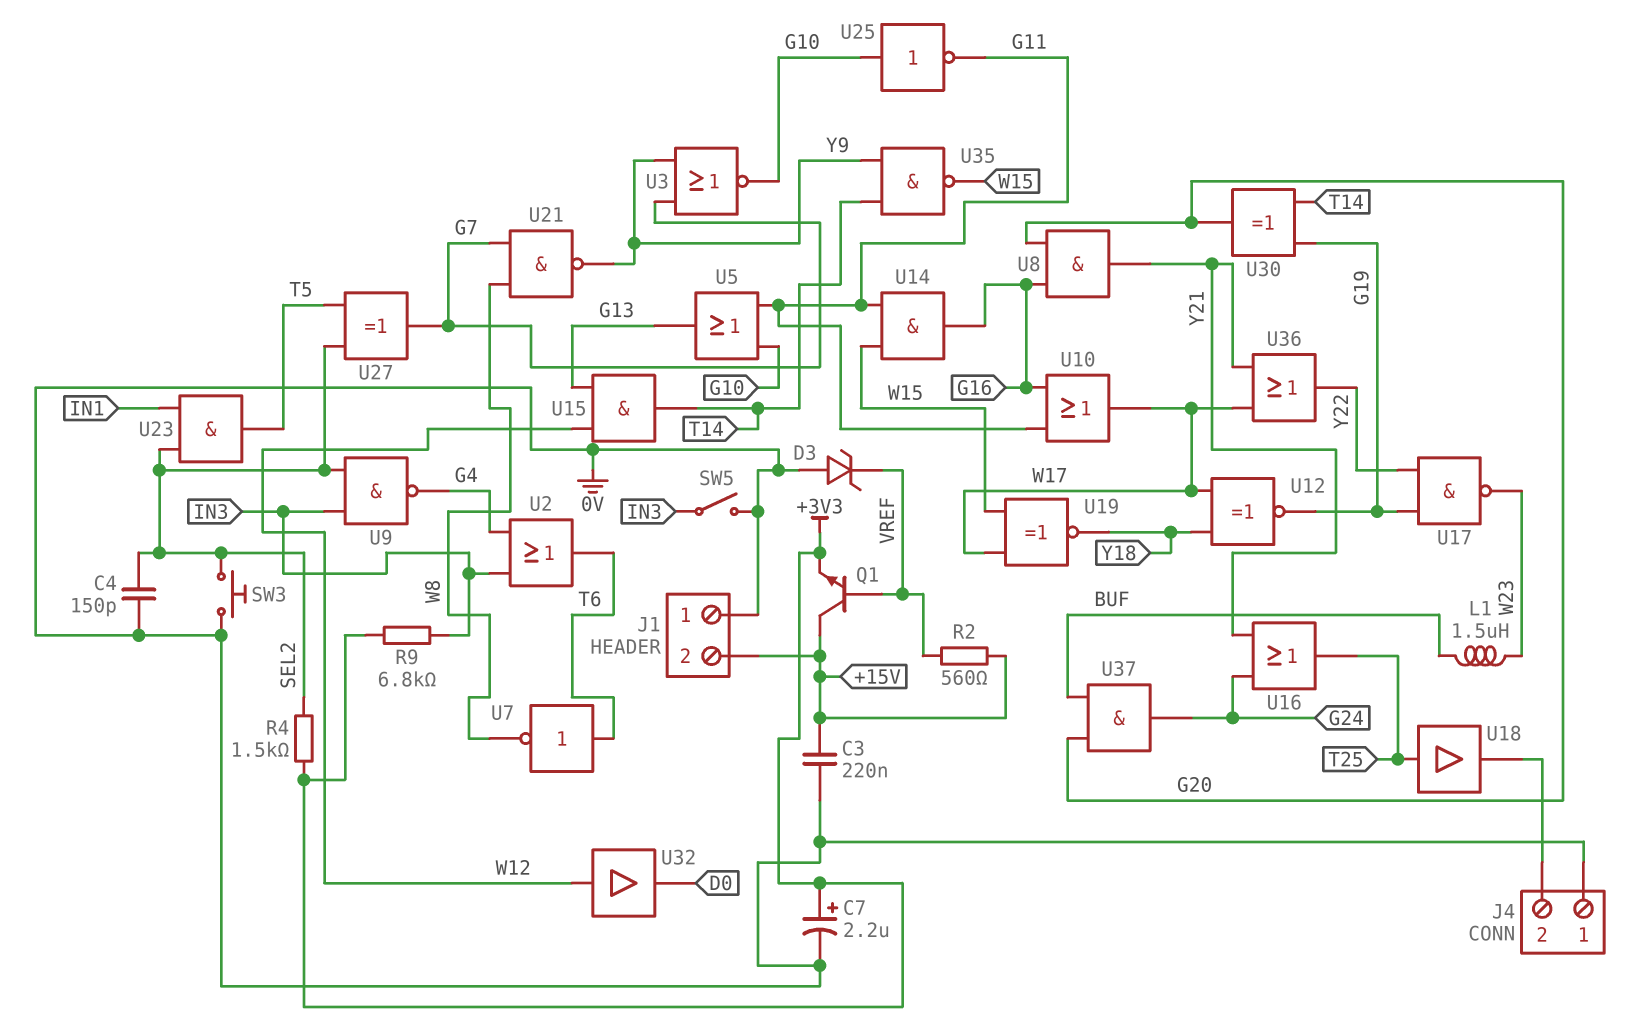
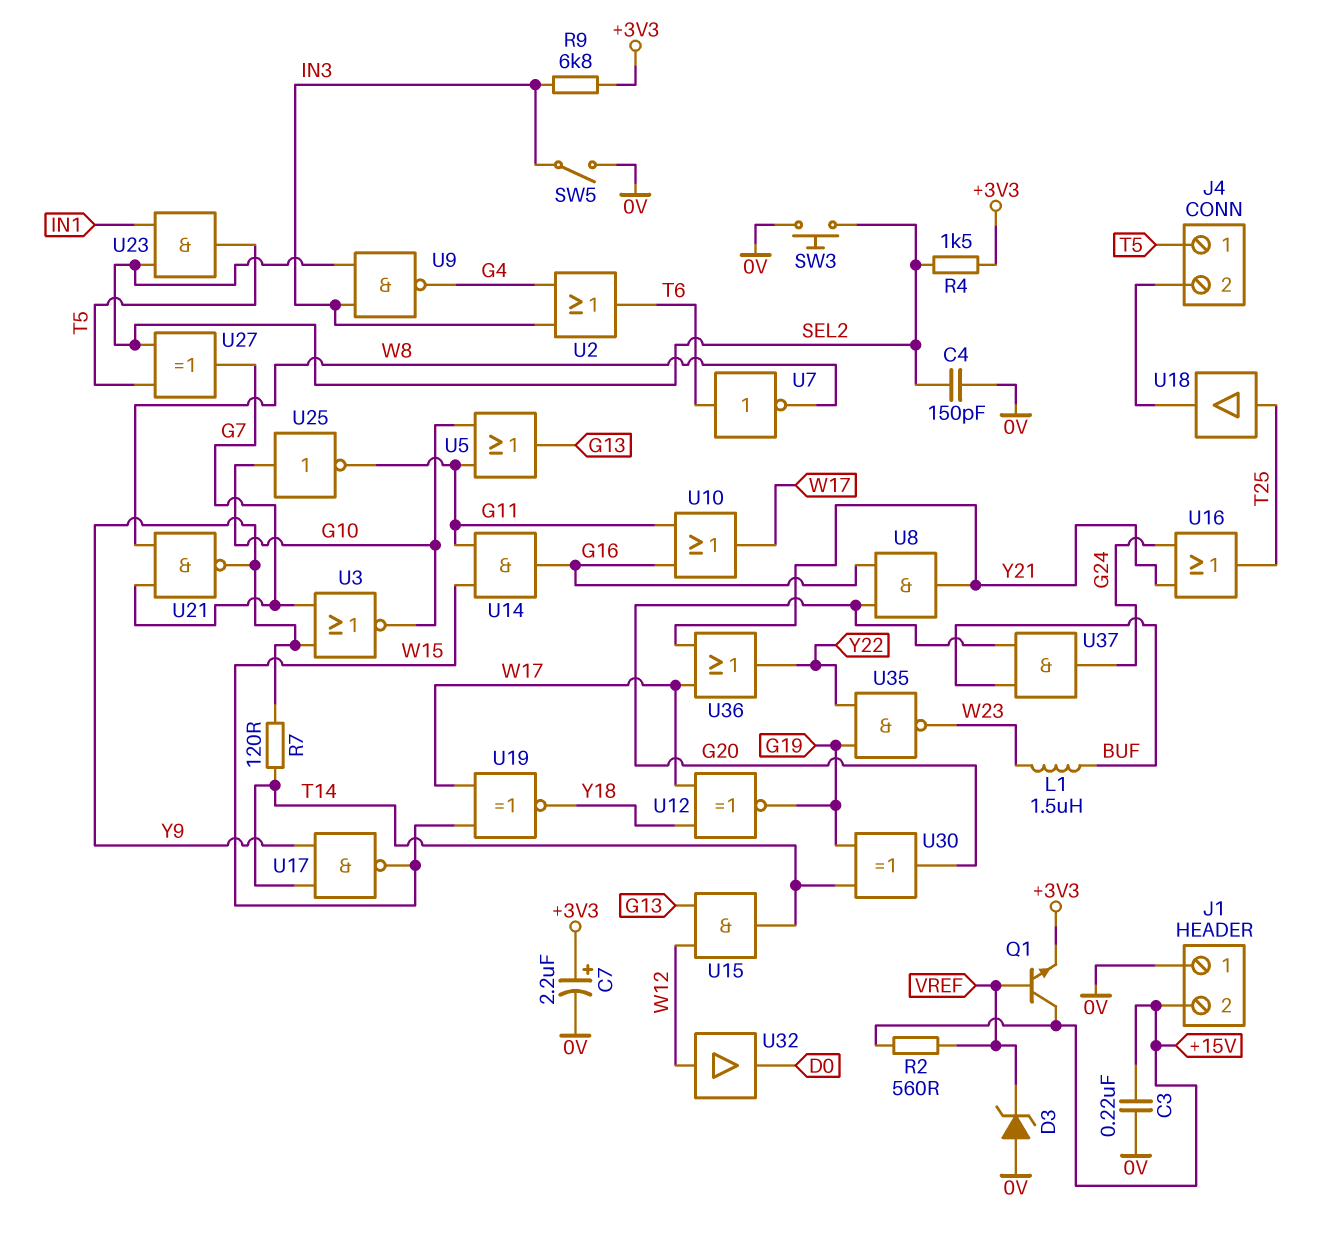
J4 pin 1: 0V -> T5
R7: none -> 120 (T14, Y9)
U17: NAND (in G19, in Y22, out W23) -> NAND (in T14, in Y9, out W15)
U35: NAND (in T14, in Y9, out W15) -> NAND (in G19, in Y22, out W23)

